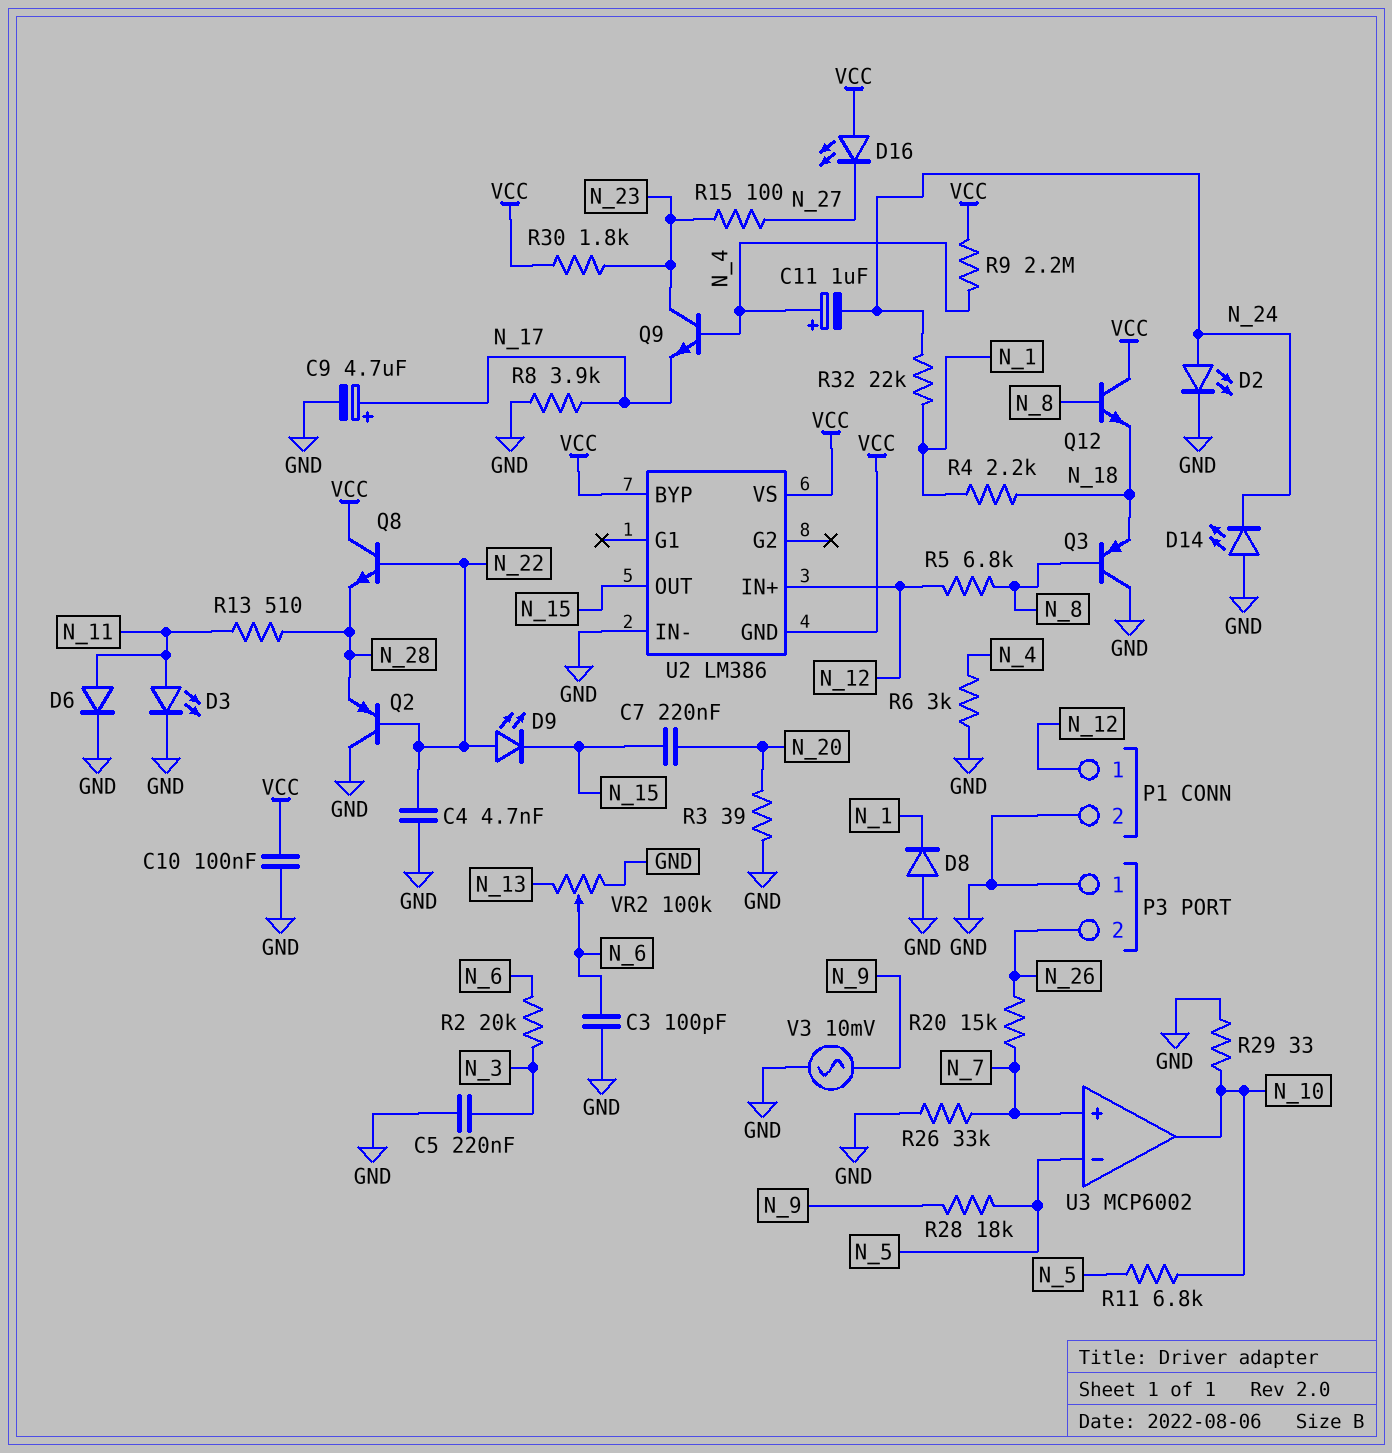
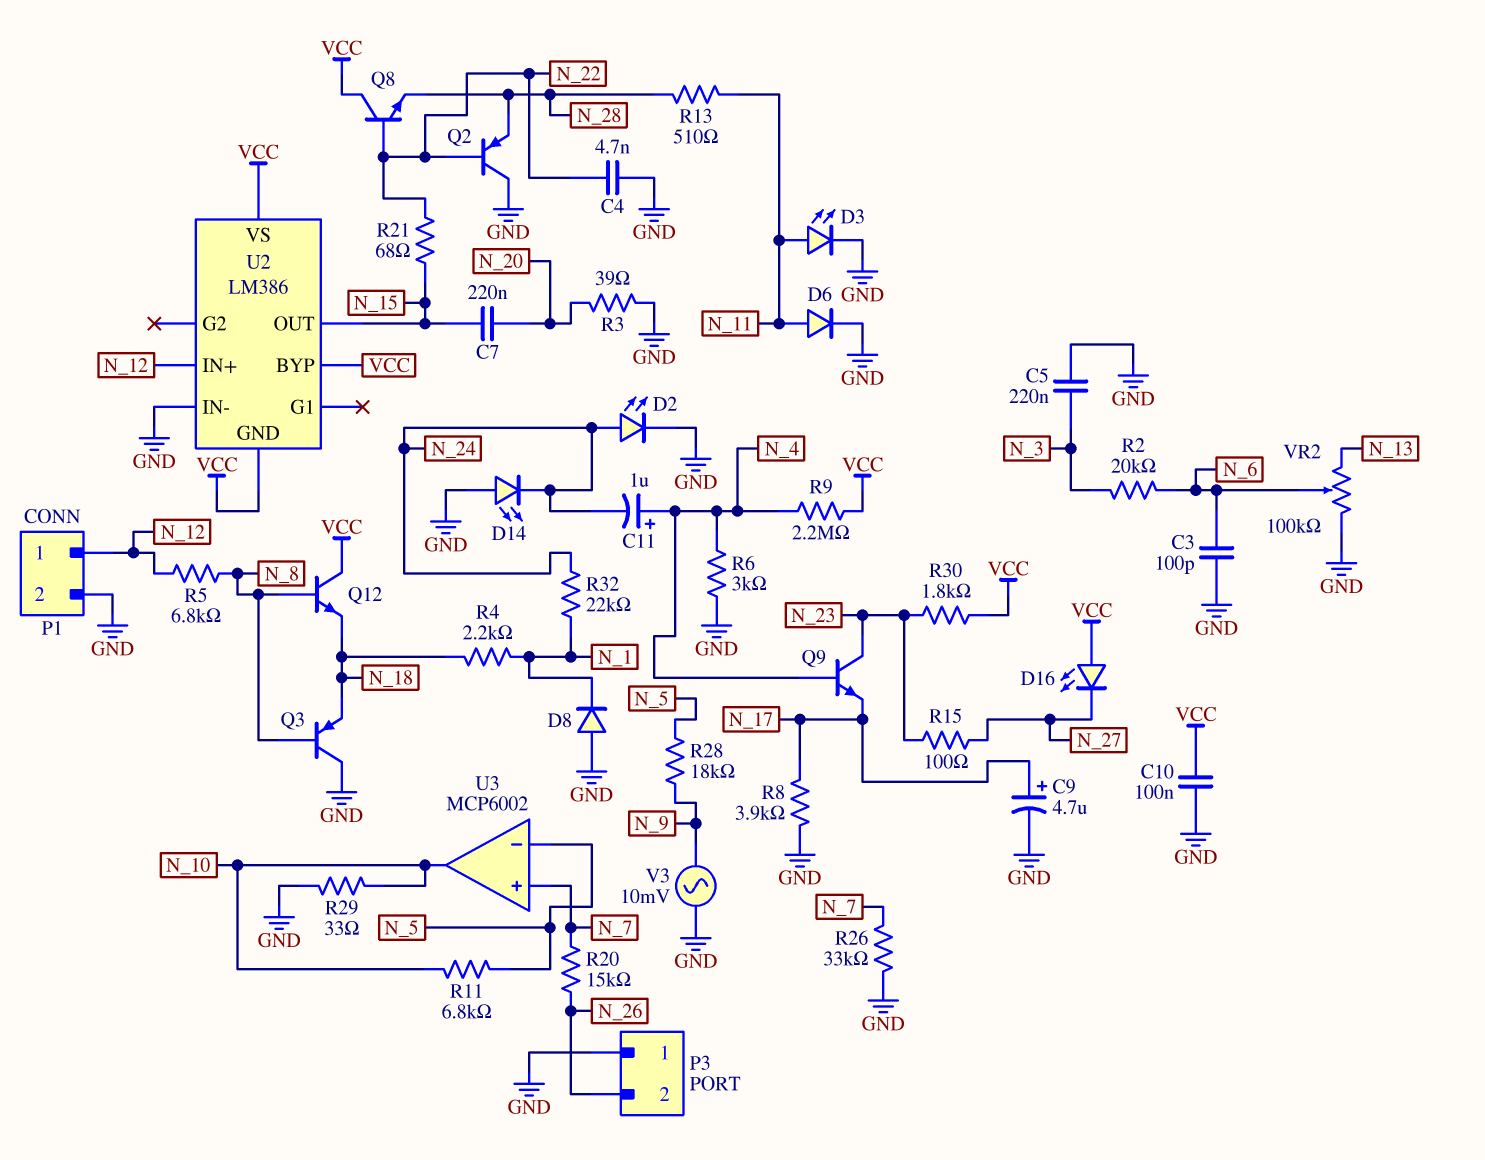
D9: LED (A N_22, K N_15) -> none
R21: none -> 68 (N_15, N_22)

